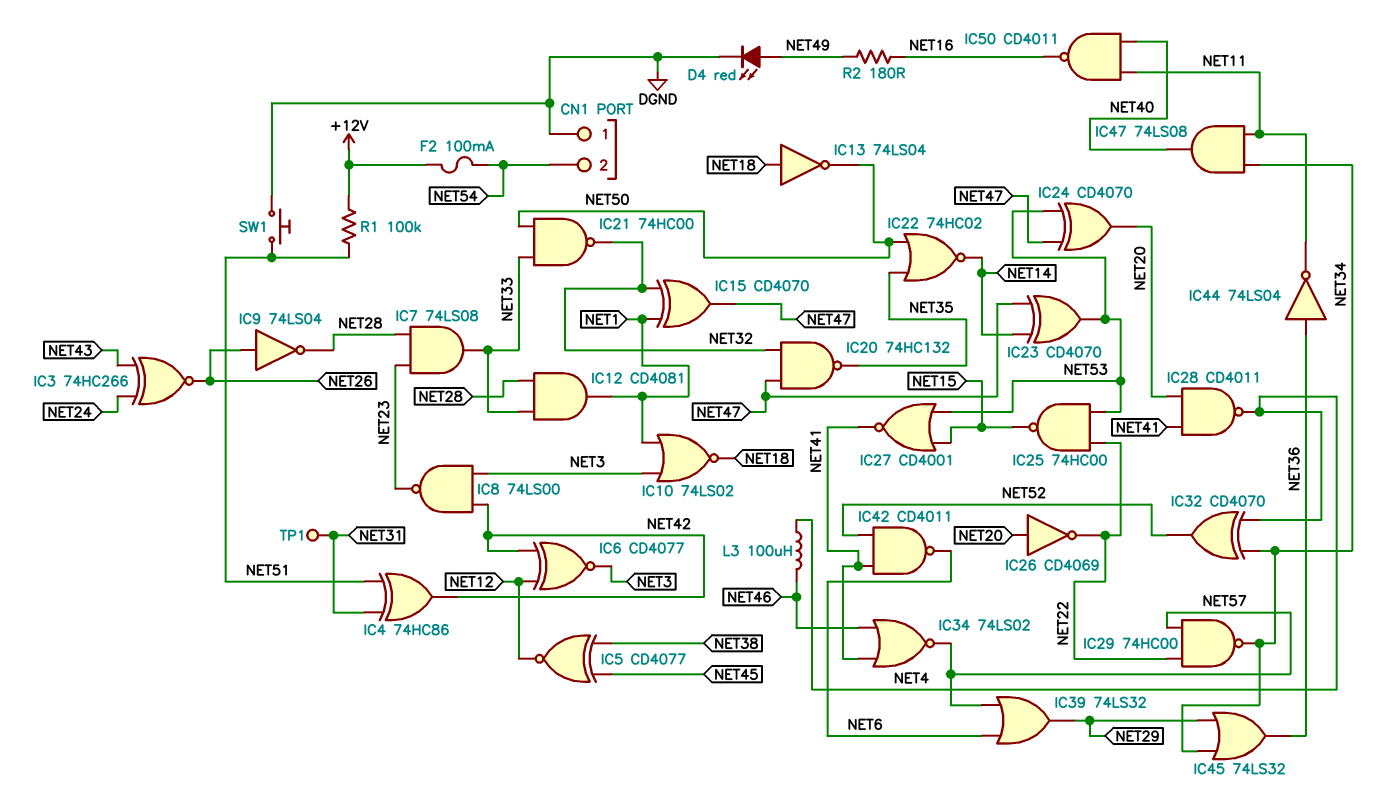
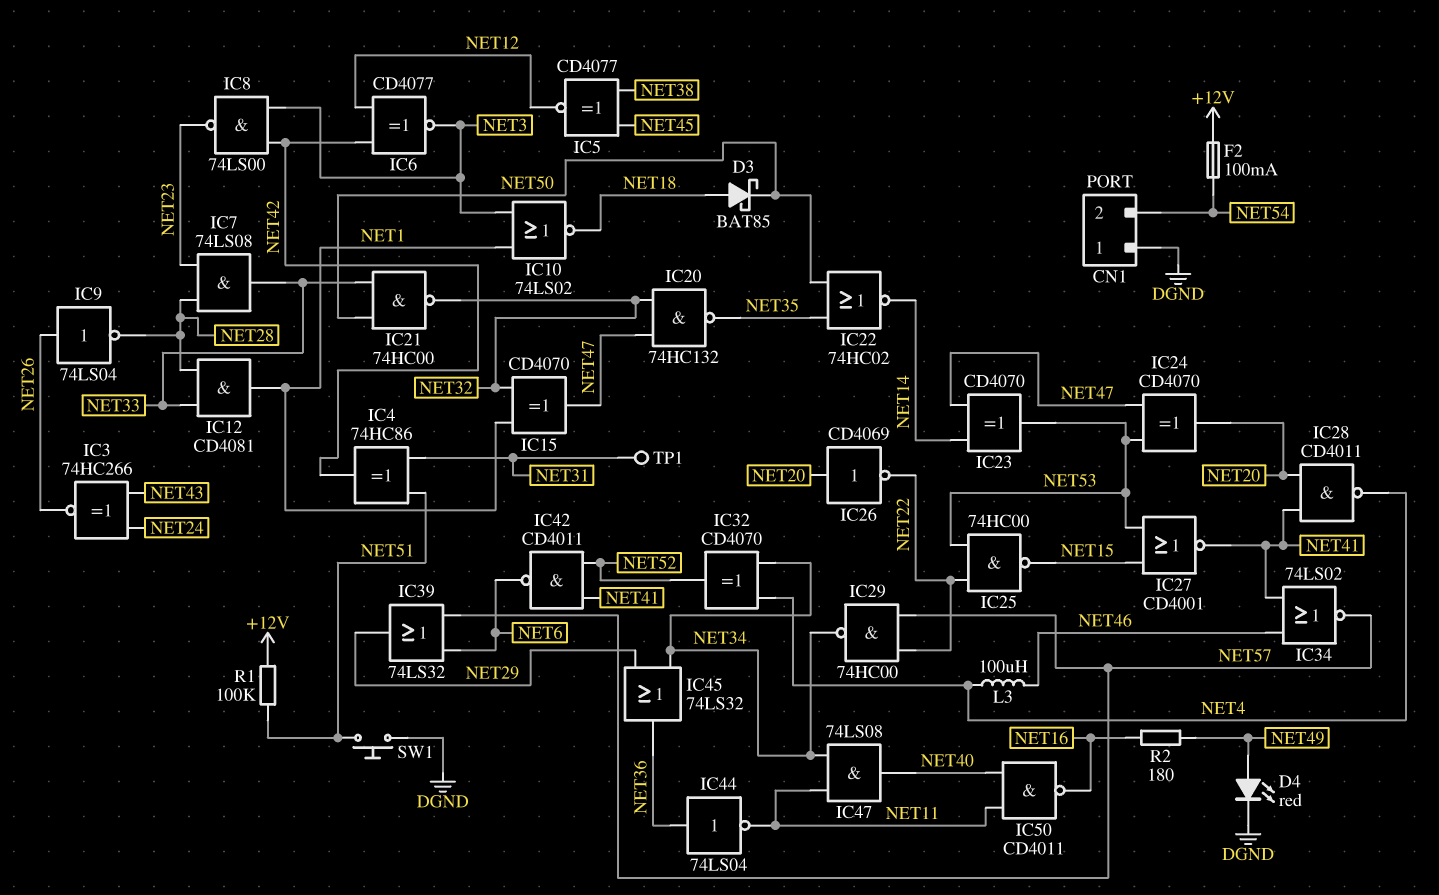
D3: none -> schottky BAT85 (A NET18, K NET50)
IC13: NOT 74LS04 (in NET18, out NET50) -> none

